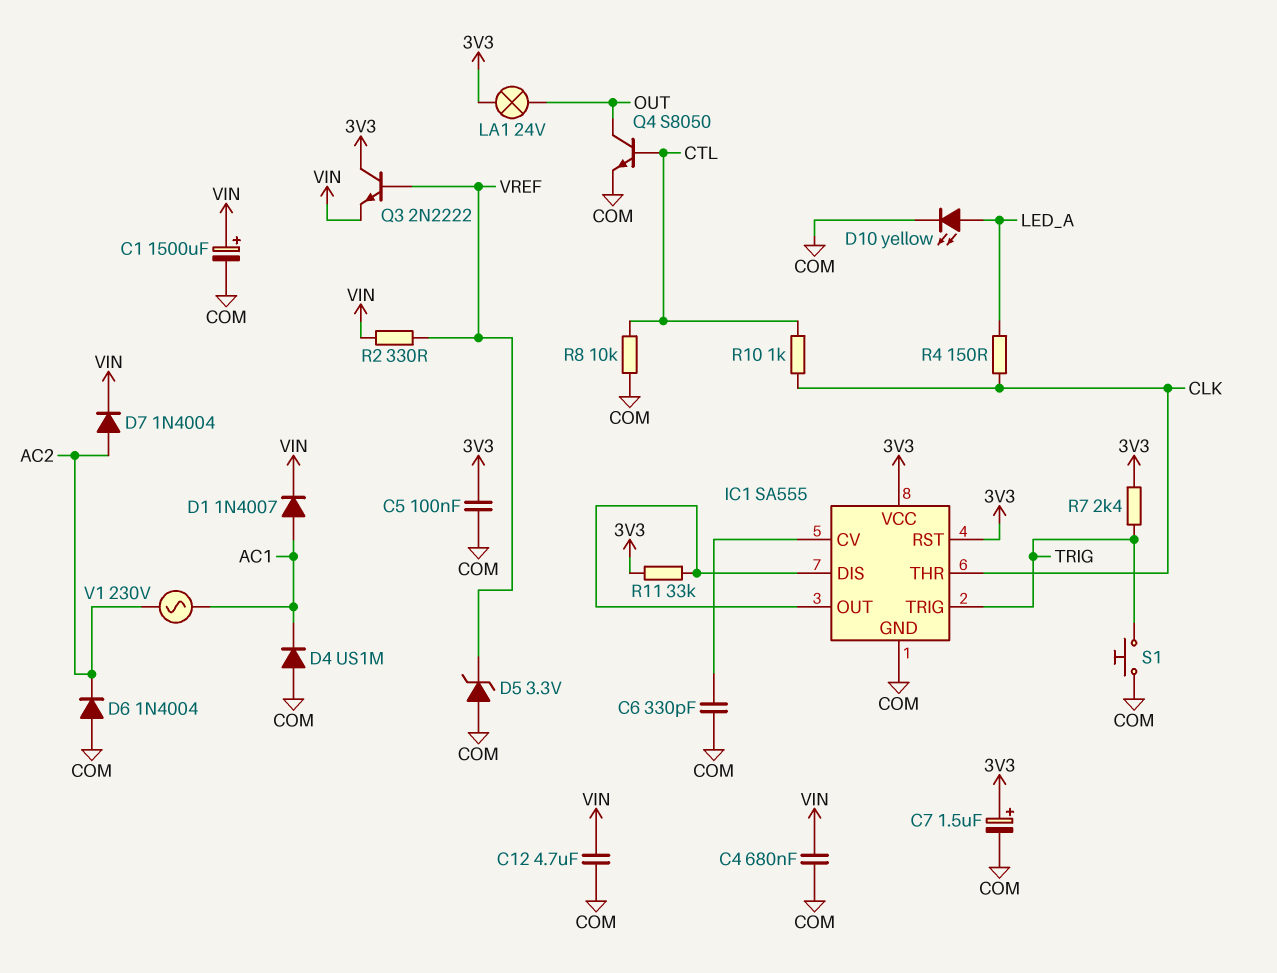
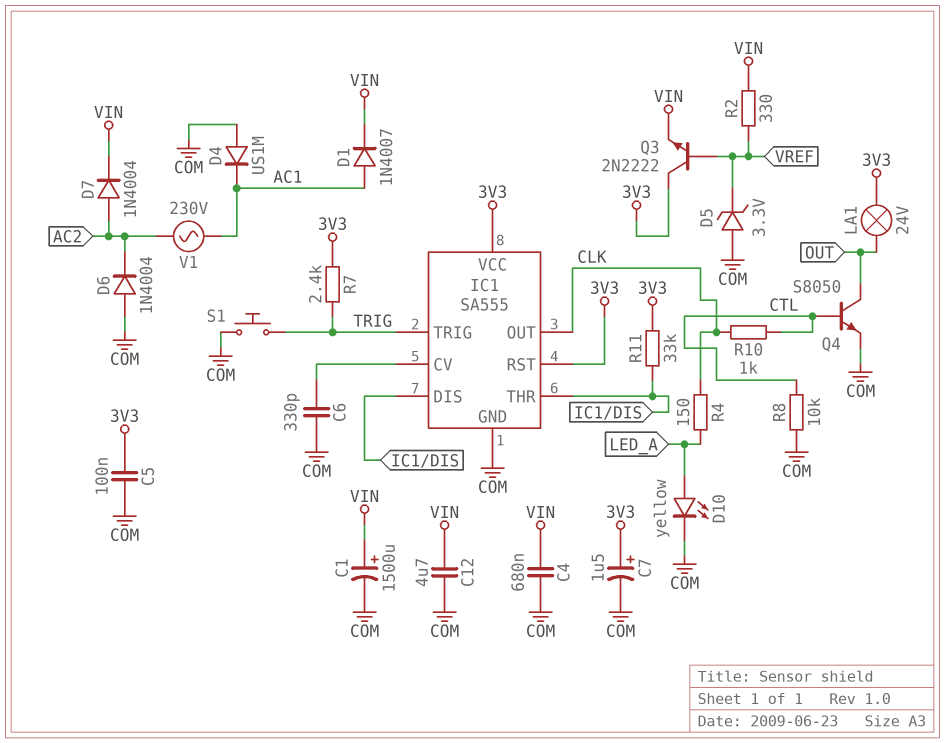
IC1 pin OUT: IC1/DIS -> CLK
IC1 pin THR: CLK -> IC1/DIS

